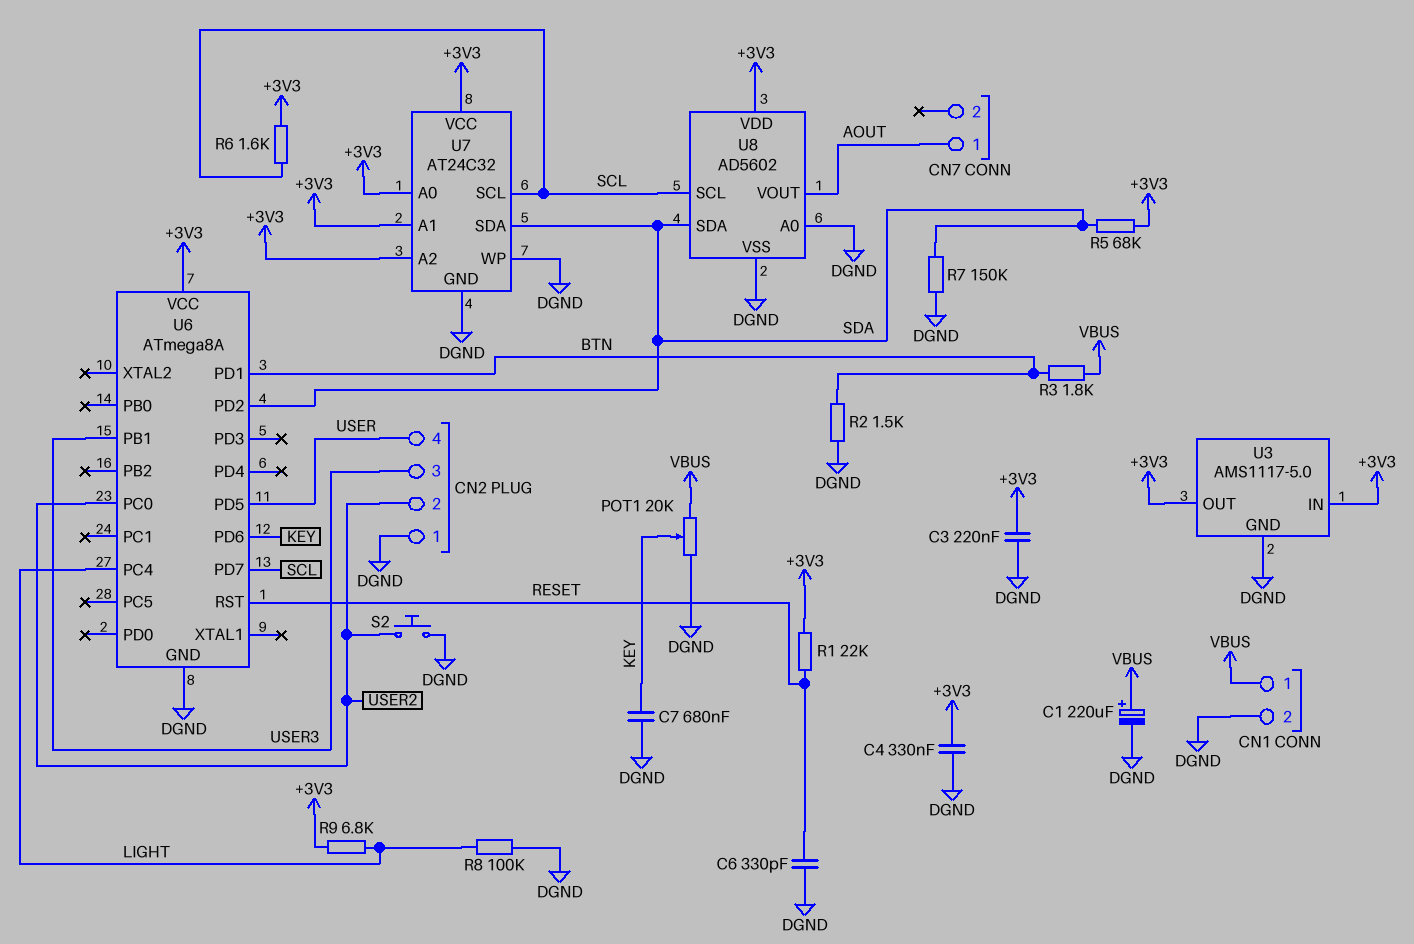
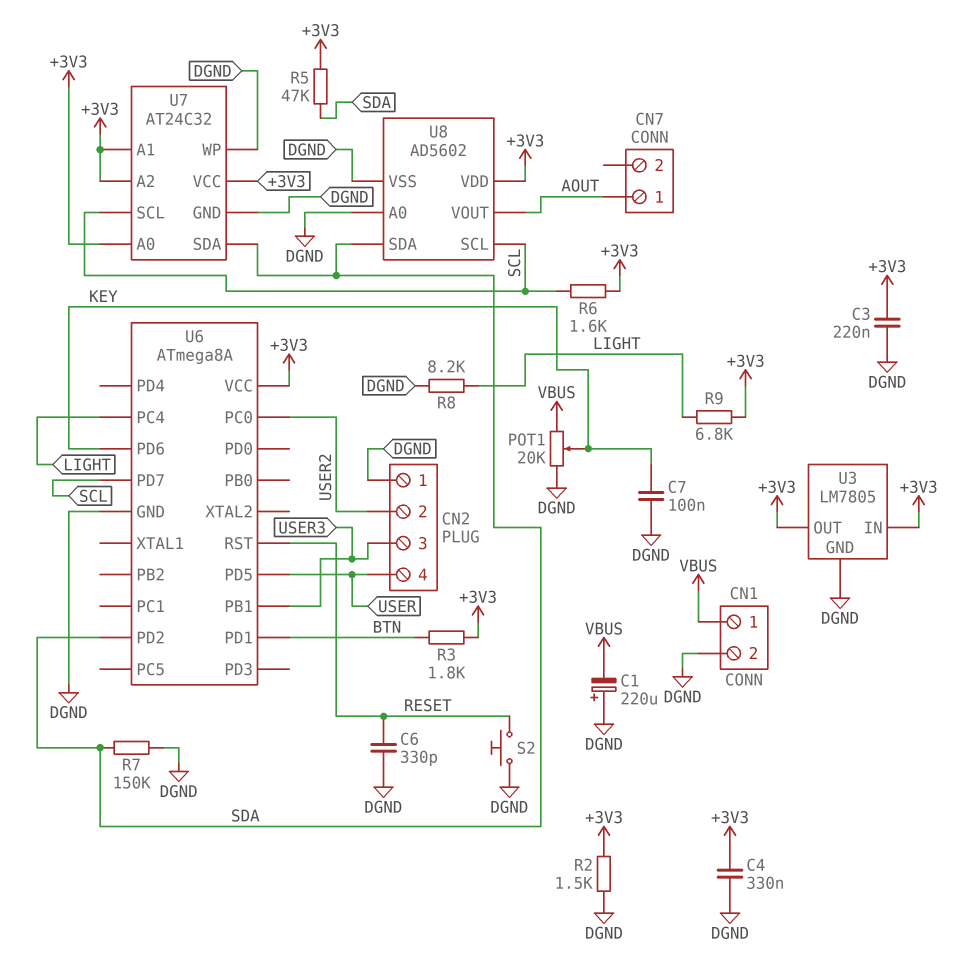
C1: 220uF (plus VBUS, minus DGND) -> 220uF (plus DGND, minus VBUS)
C7: 680nF (DGND, KEY) -> 100nF (DGND, KEY)
R1: 22k (+3V3, RESET) -> none
R2: 1.5k (BTN, DGND) -> 1.5k (+3V3, DGND)
R3: 1.8k (BTN, VBUS) -> 1.8k (+3V3, BTN)
R5: 68k (+3V3, SDA) -> 47k (+3V3, SDA)
R8: 100k (DGND, LIGHT) -> 8.2k (DGND, LIGHT)
S2: button (DGND, USER2) -> button (DGND, RESET)
U3: AMS1117-5.0 -> LM7805

